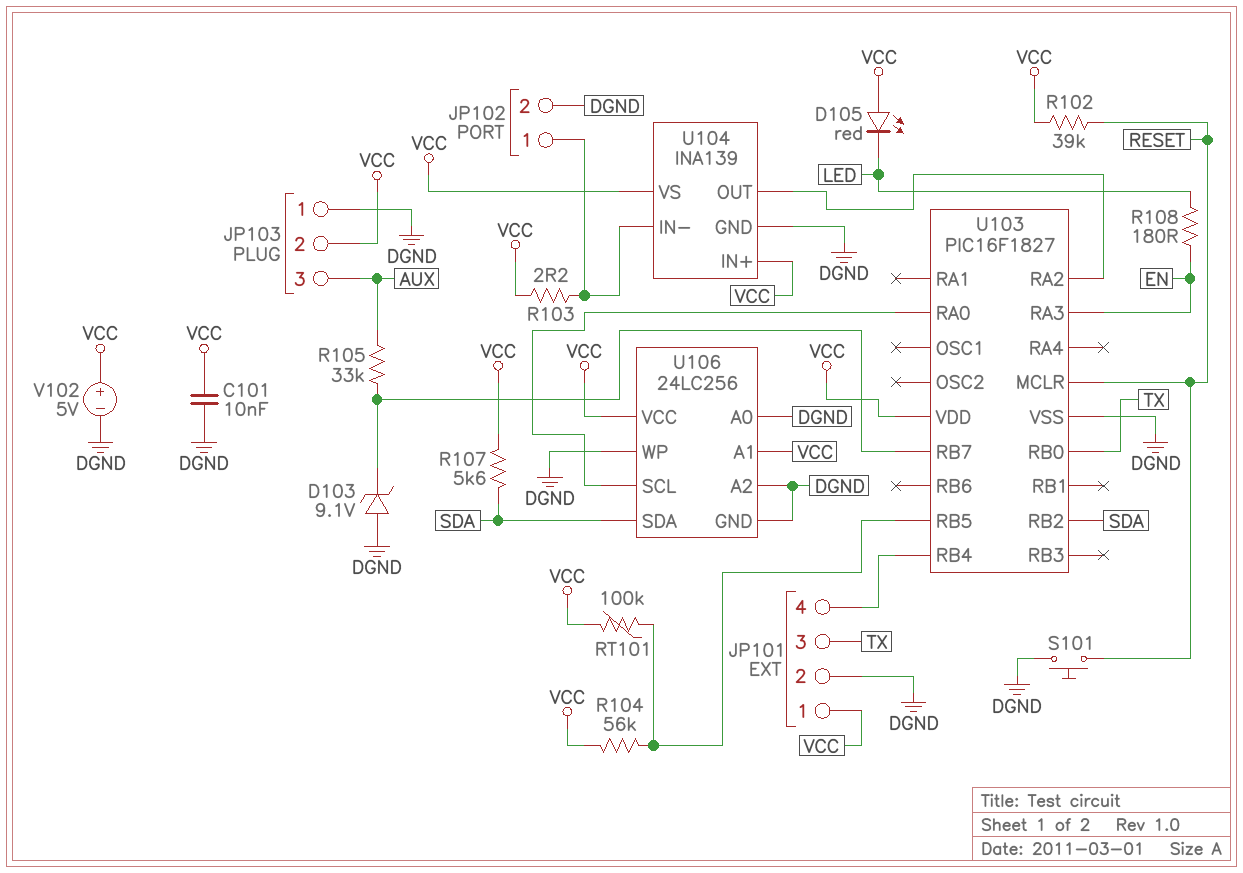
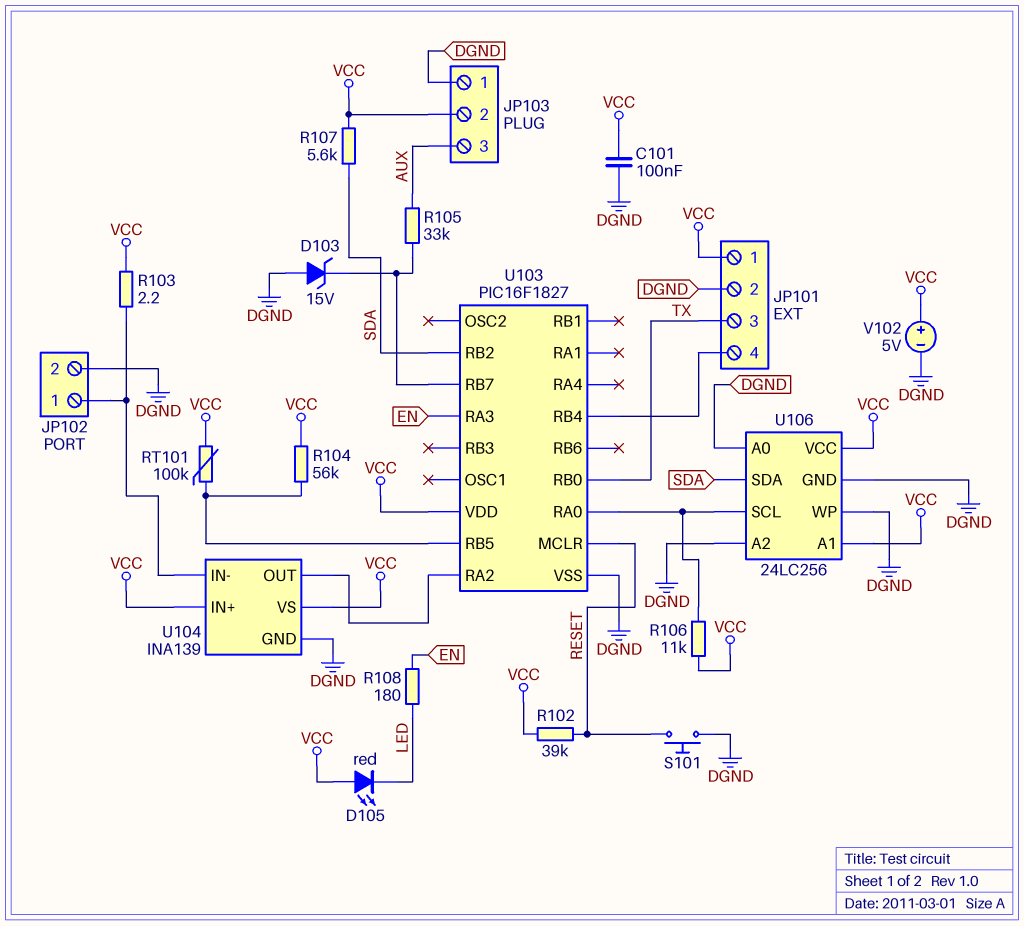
C101: 10nF (DGND, VCC) -> 100nF (DGND, VCC)
D103: zener 9.1V (A DGND, K U103/RB7) -> zener 15V (A DGND, K U103/RB7)
R106: none -> 11k (U103/RA0, VCC)

